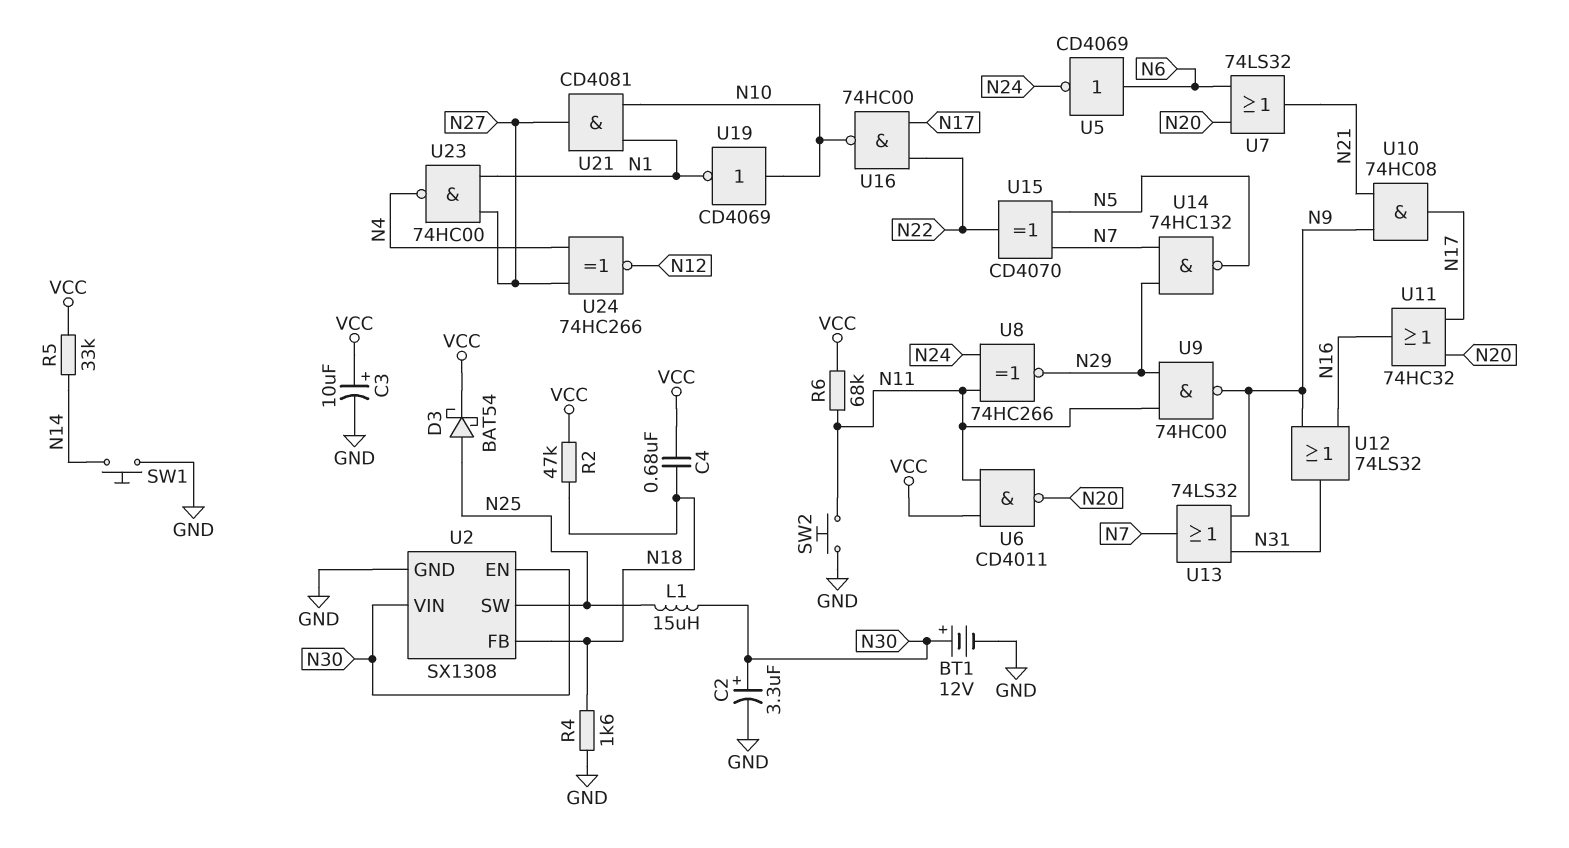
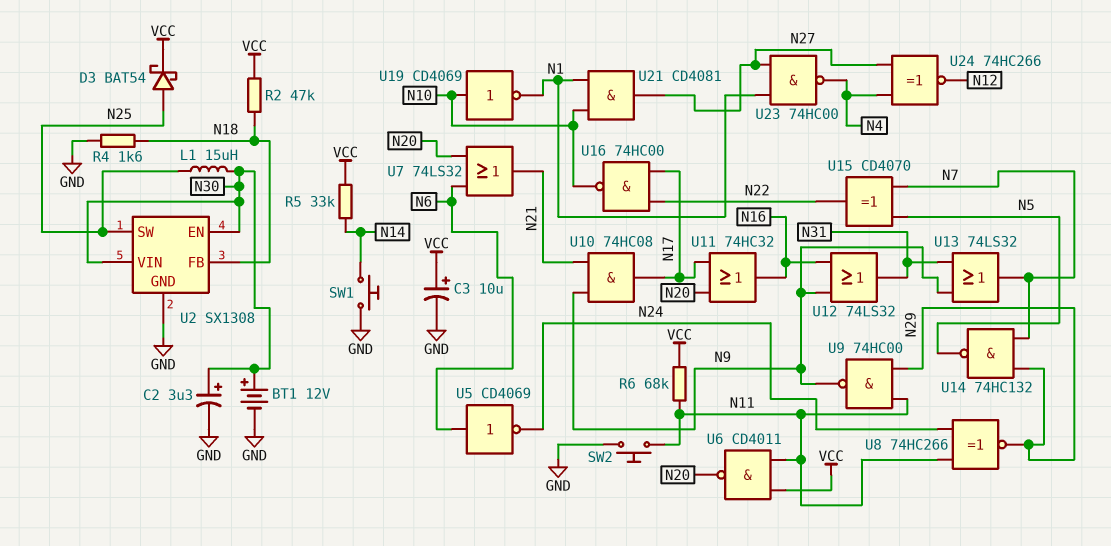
C4: 680nF (N18, VCC) -> none

